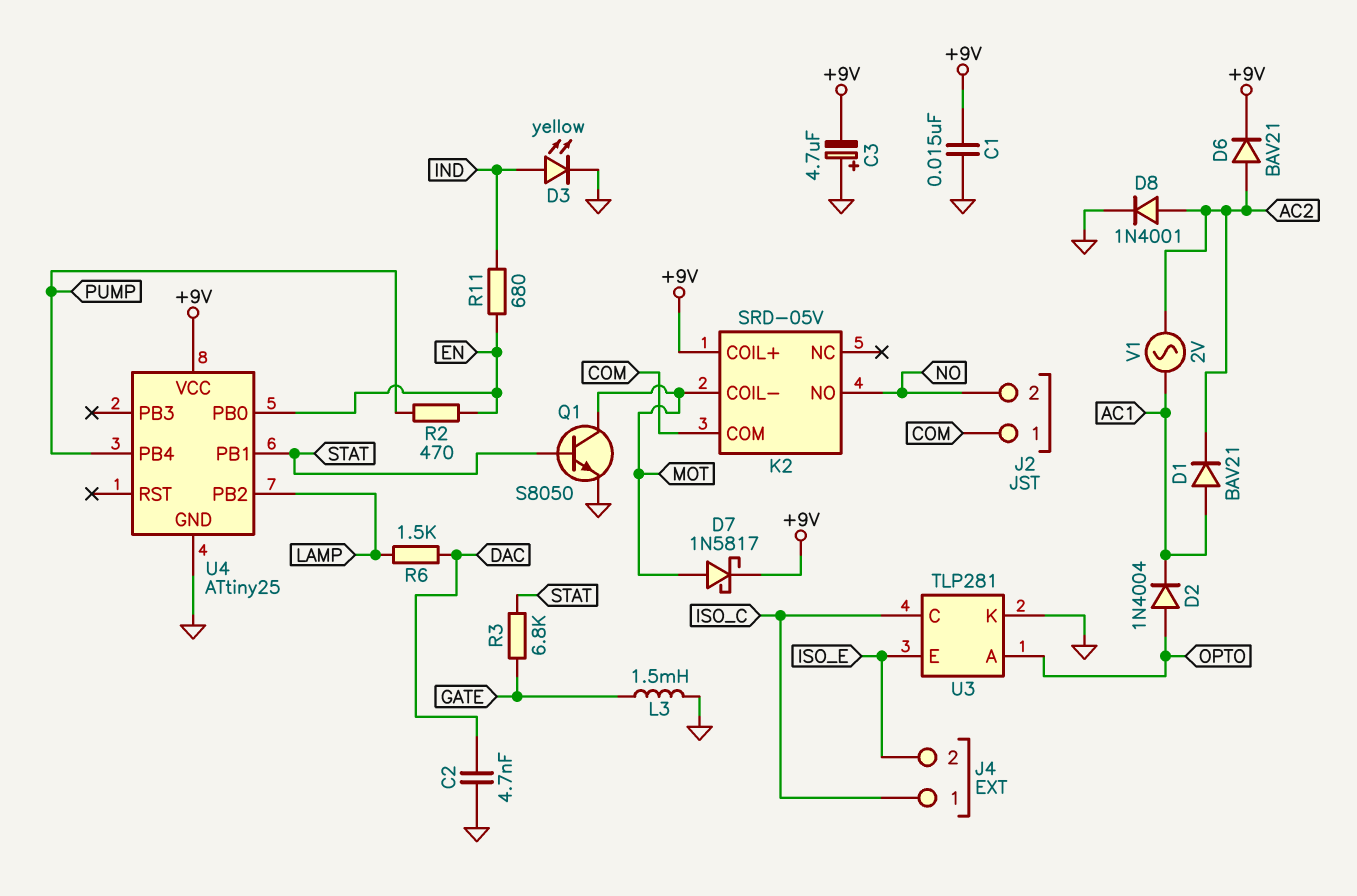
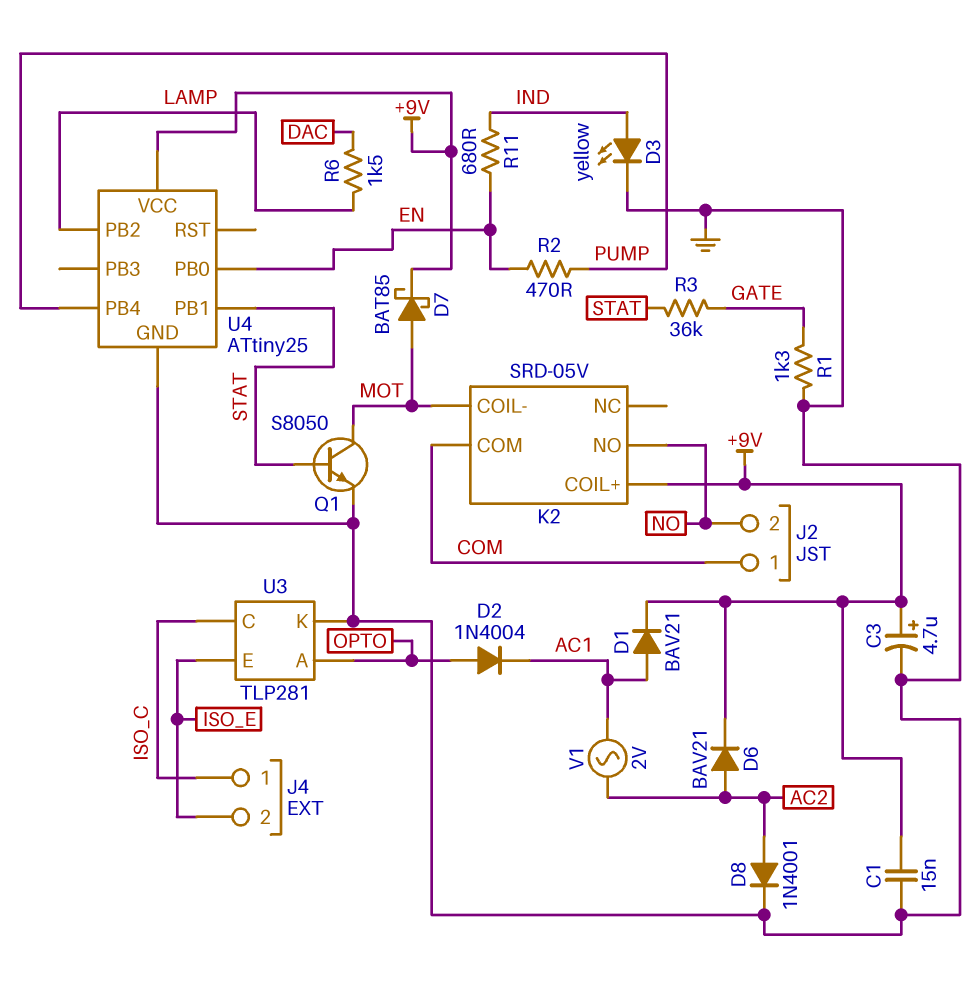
C2: 4.7nF (DAC, GND) -> none
C3: 4.7uF (plus GND, minus +9V) -> 4.7uF (plus +9V, minus GND)
D1: diode BAV21 (A AC1, K AC2) -> diode BAV21 (A AC1, K +9V)
D7: schottky 1N5817 (A MOT, K +9V) -> schottky BAT85 (A MOT, K +9V)
L3: 1.5mH (GATE, GND) -> none
R1: none -> 1.3k (GATE, GND)
R3: 6.8k (GATE, STAT) -> 36k (GATE, STAT)

